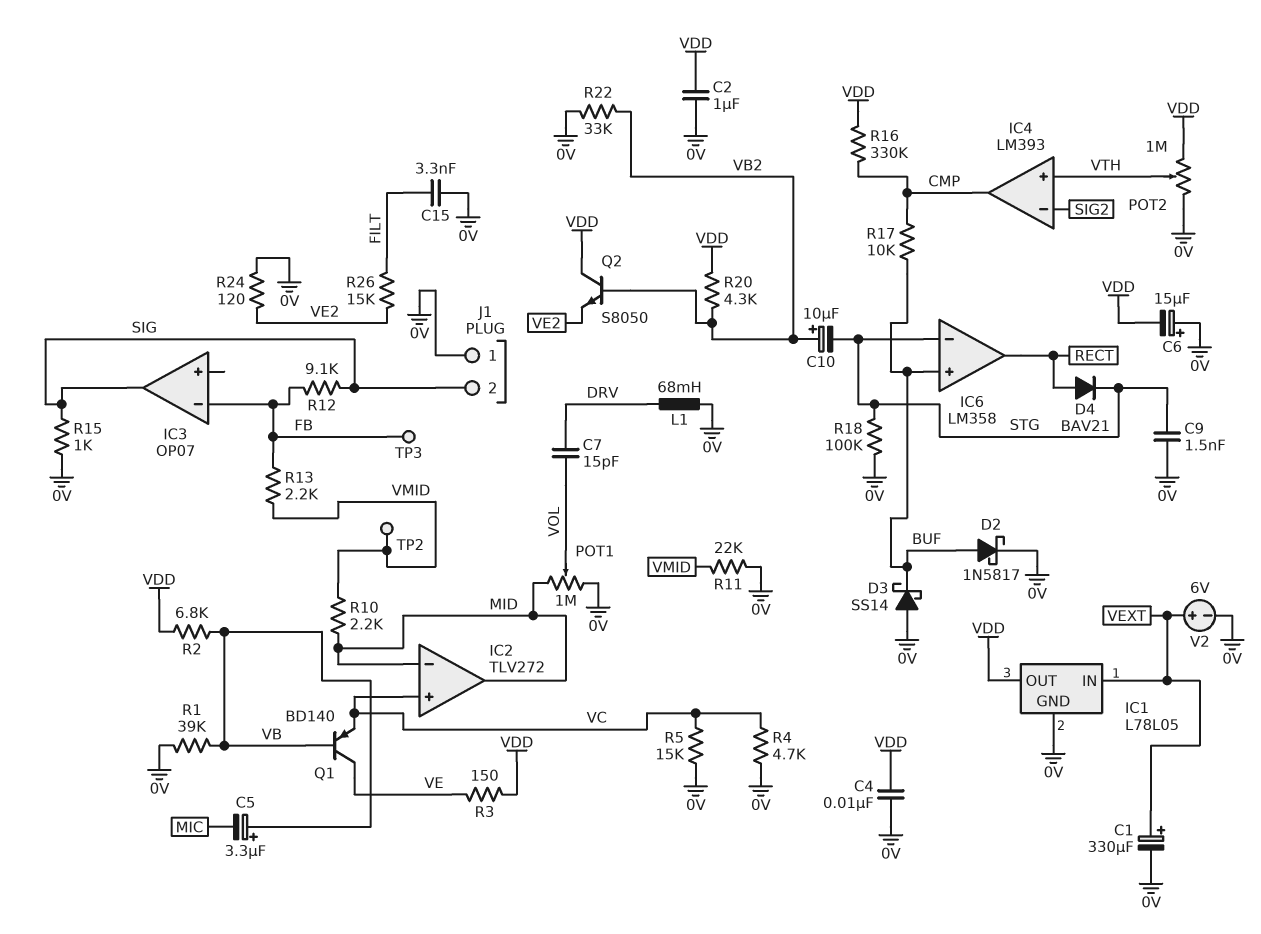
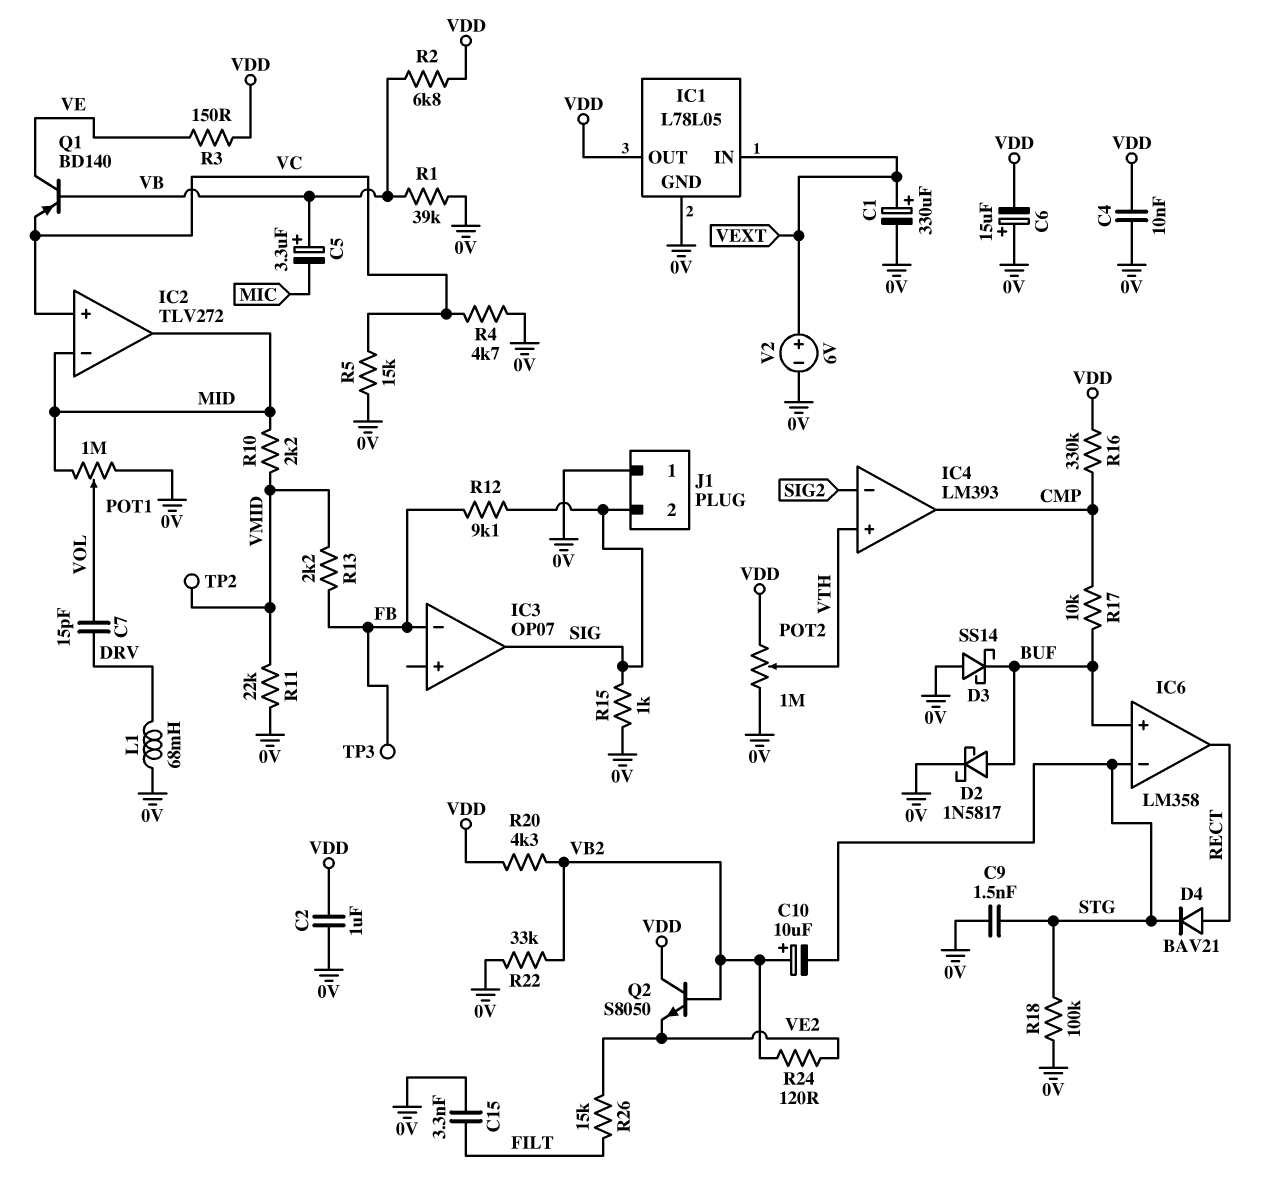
R24: 120 (0V, VE2) -> 120 (VB2, VE2)

